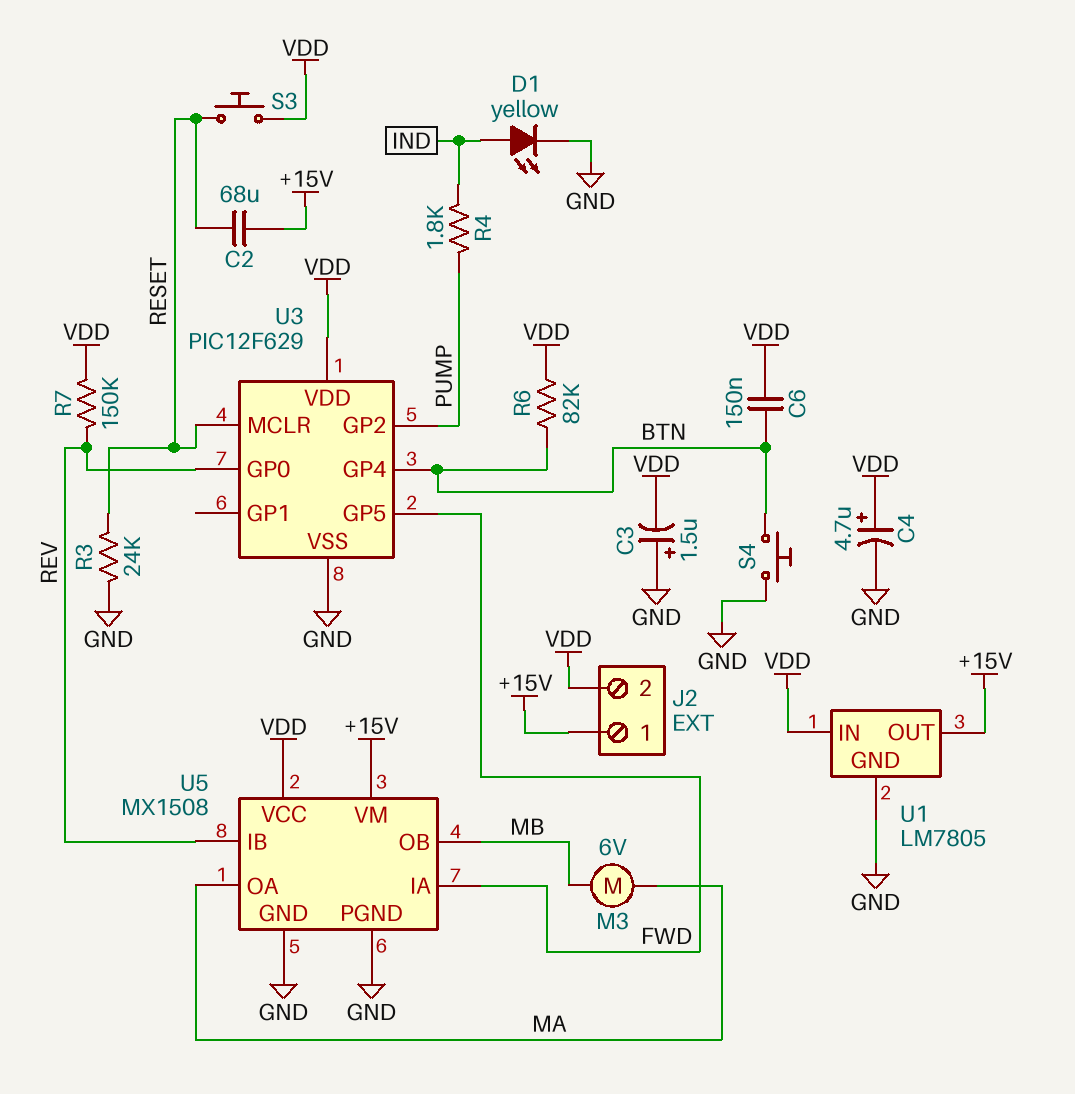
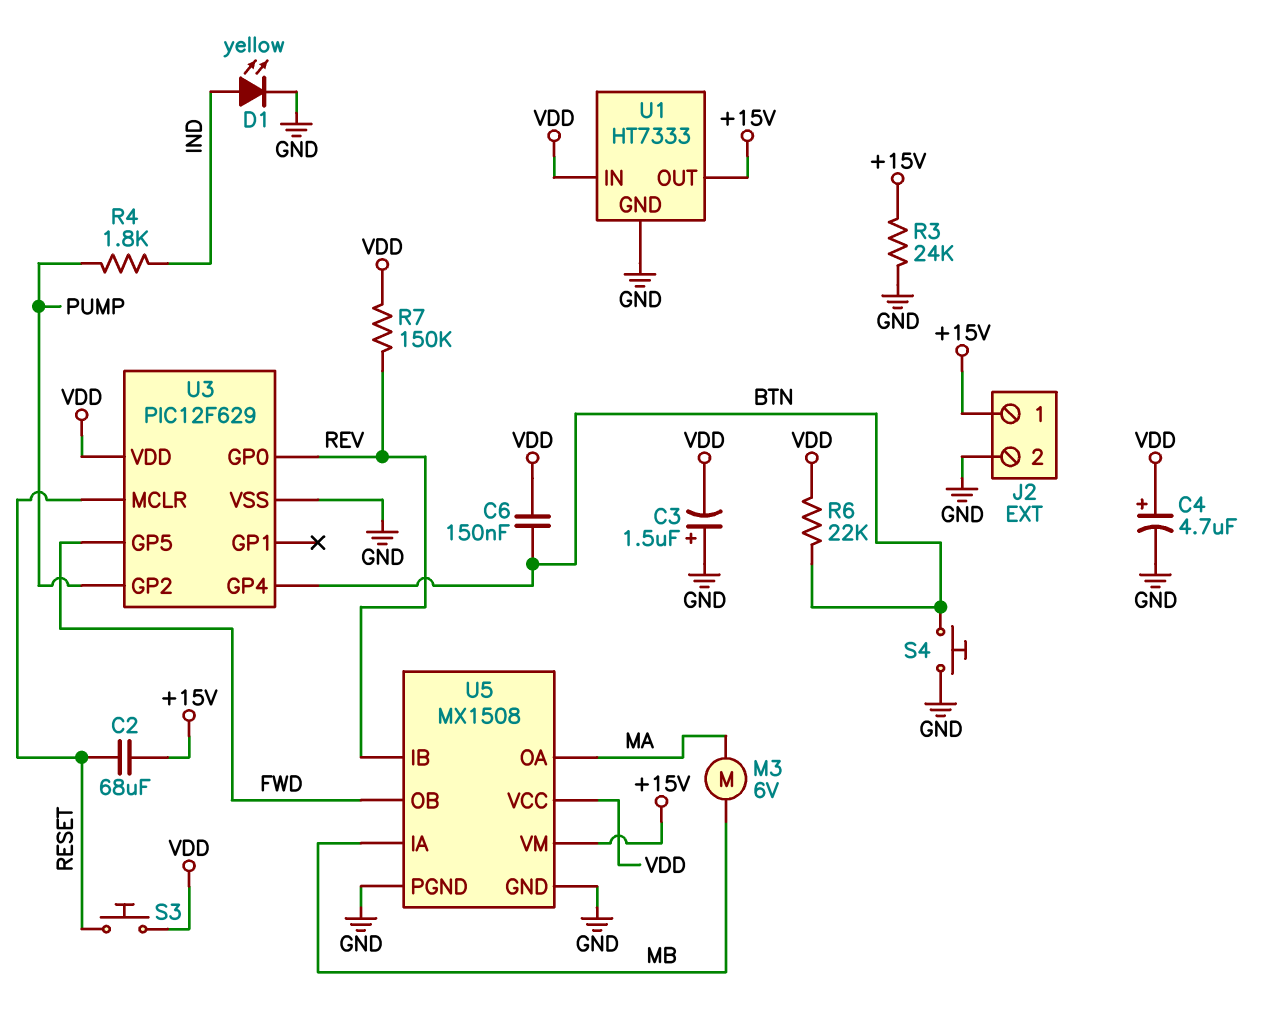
J2 pin 2: VDD -> GND
R3: 24k (GND, RESET) -> 24k (+15V, GND)
R6: 82k (BTN, VDD) -> 22k (BTN, VDD)
U1: LM7805 -> HT7333
U5 pin IA: FWD -> MB
U5 pin OB: MB -> FWD

